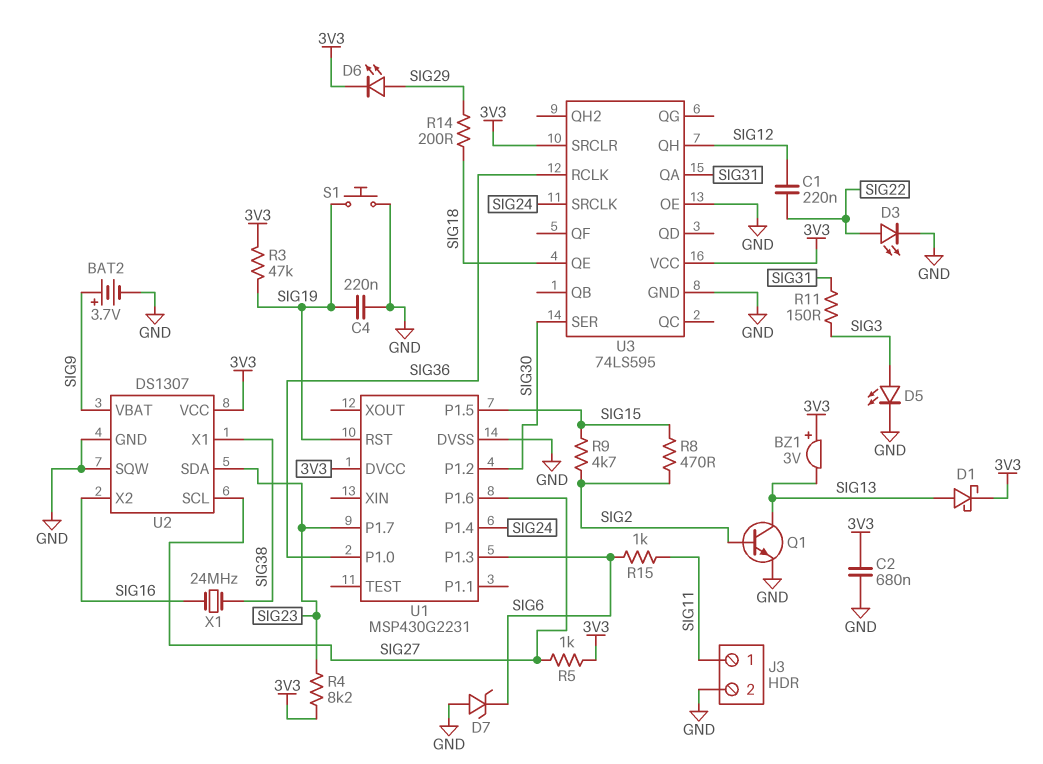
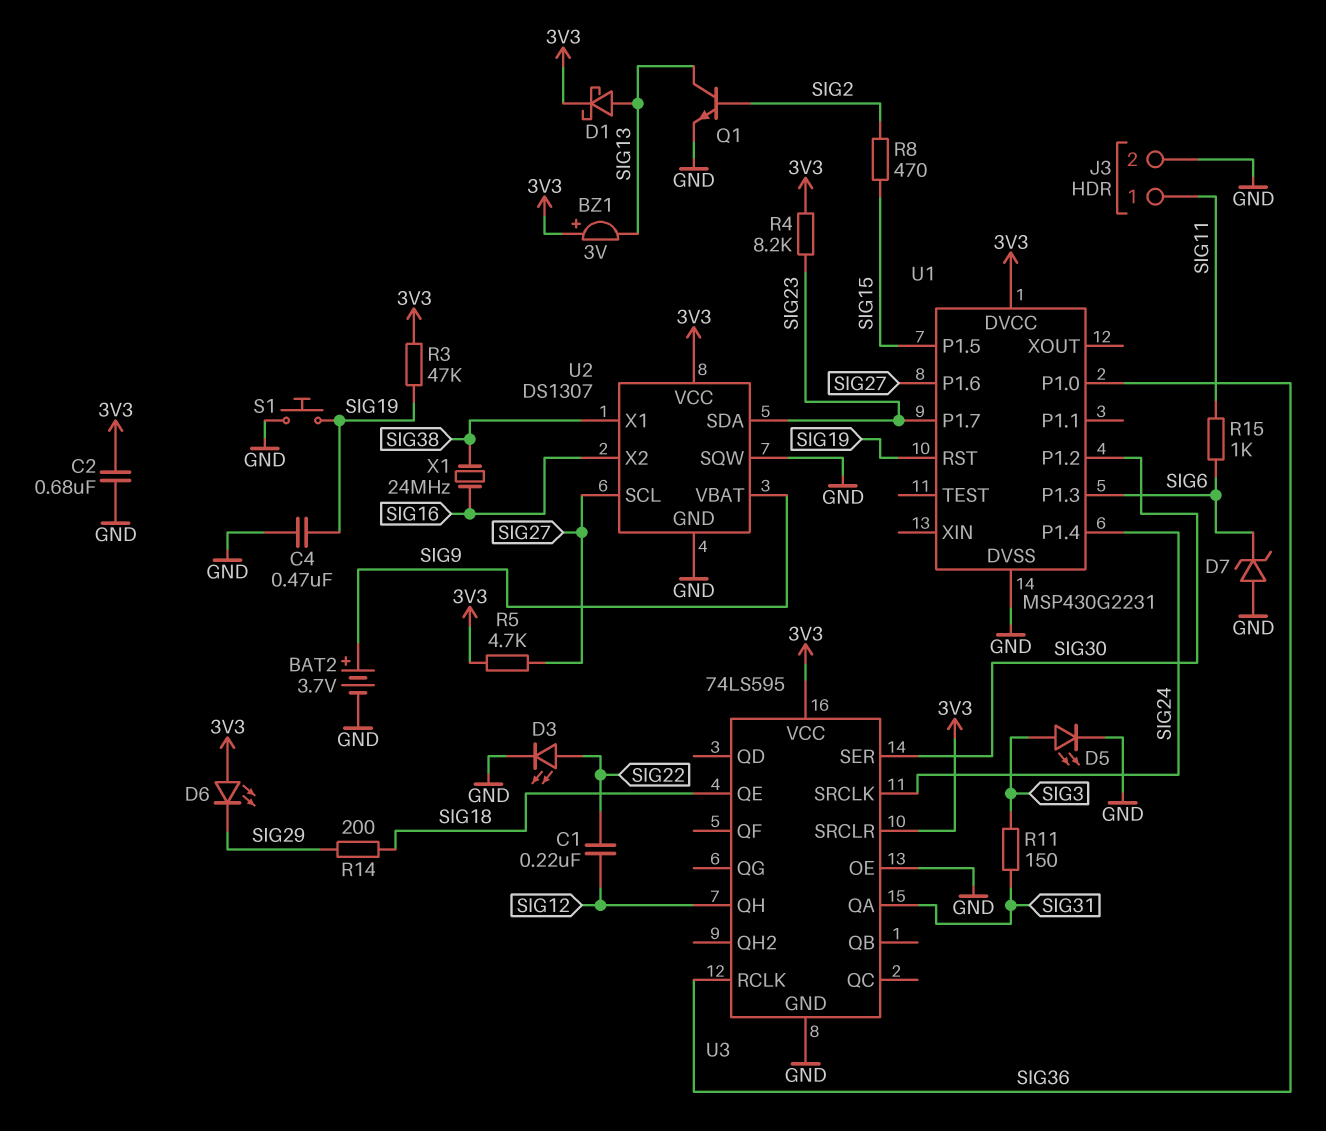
C4: 220nF (GND, SIG19) -> 470nF (GND, SIG19)
D6: LED (A SIG29, K 3V3) -> LED (A 3V3, K SIG29)
R5: 1k (3V3, SIG27) -> 4.7k (3V3, SIG27)
R9: 4.7k (SIG2, SIG15) -> none

